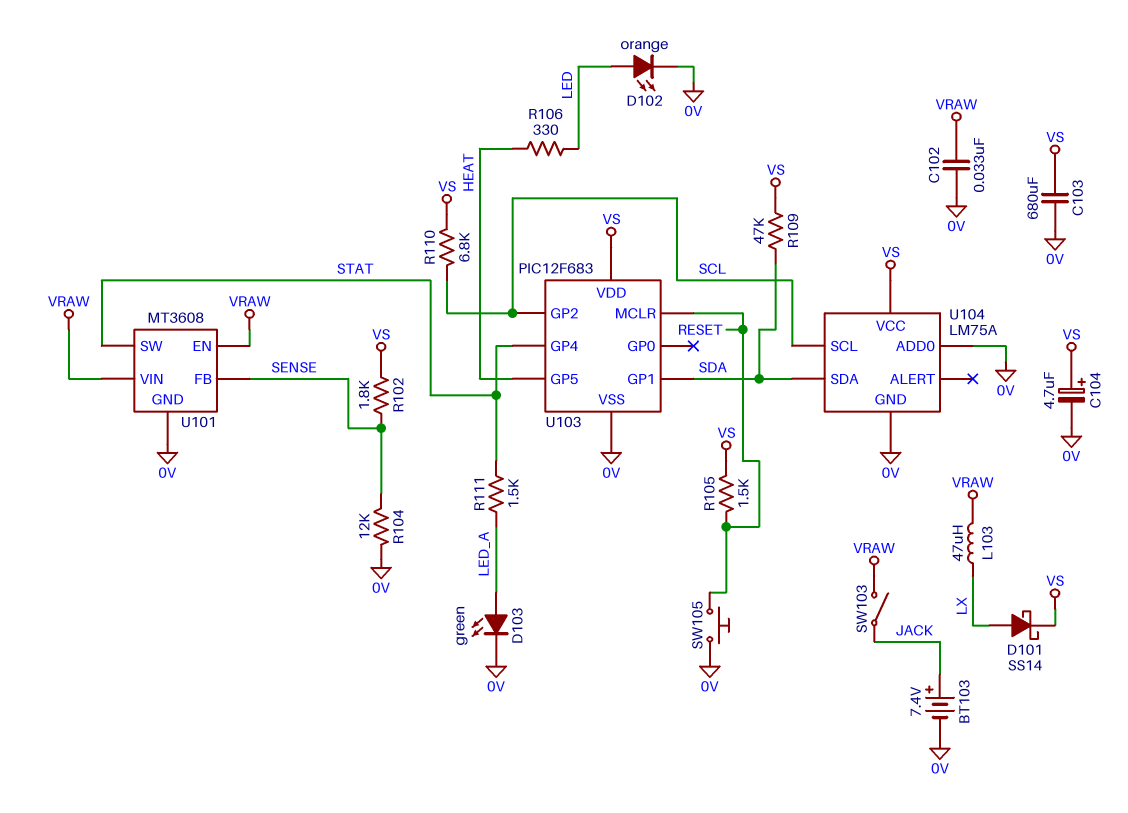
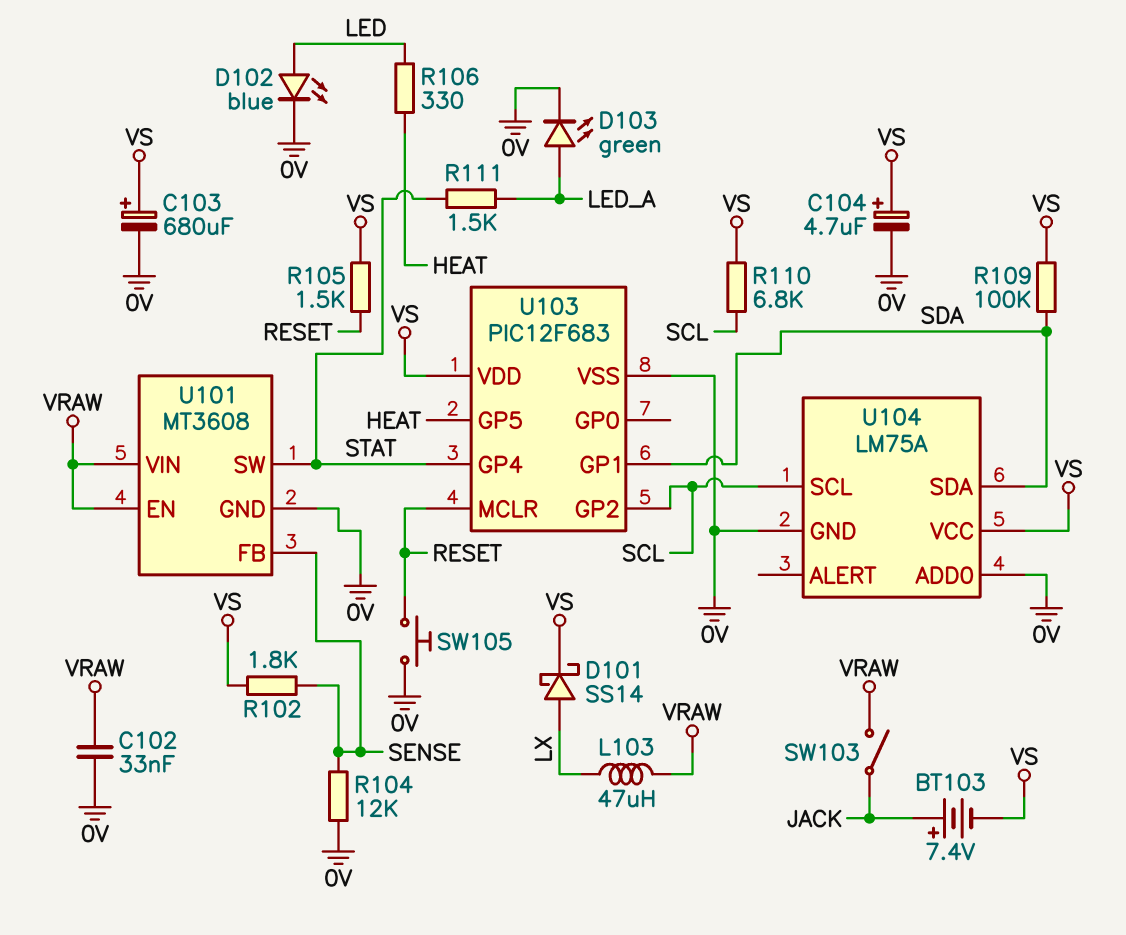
BT103: 7.4V (plus JACK, minus 0V) -> 7.4V (plus JACK, minus VS)
C103: 680uF (0V, VS) -> 680uF (plus VS, minus 0V)
D102: LED orange (A LED, K 0V) -> LED blue (A LED, K 0V)
R109: 47k (SDA, VS) -> 100k (SDA, VS)

